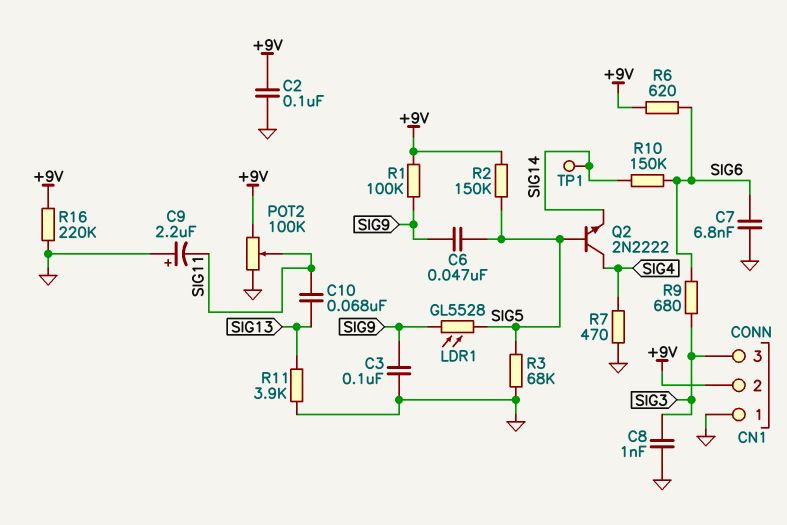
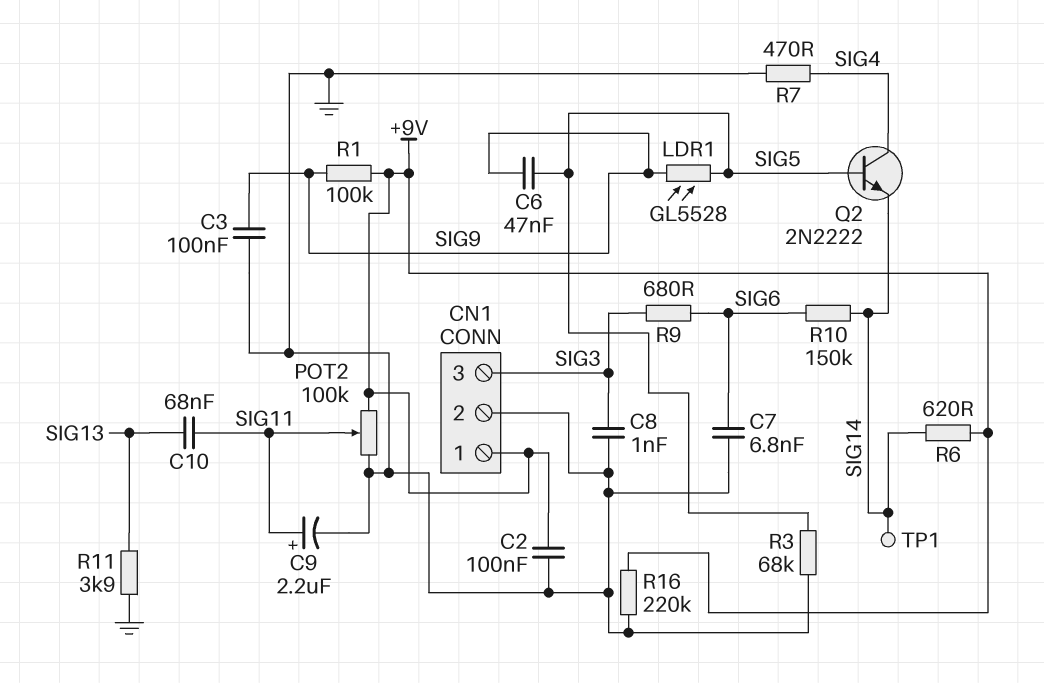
C9: 2.2uF (plus GND, minus SIG11) -> 2.2uF (plus SIG11, minus GND)
CN1 pin 1: GND -> +9V
CN1 pin 2: +9V -> GND
R2: 150k (+9V, SIG5) -> none
R6: 620 (+9V, SIG6) -> 620 (+9V, SIG14)

